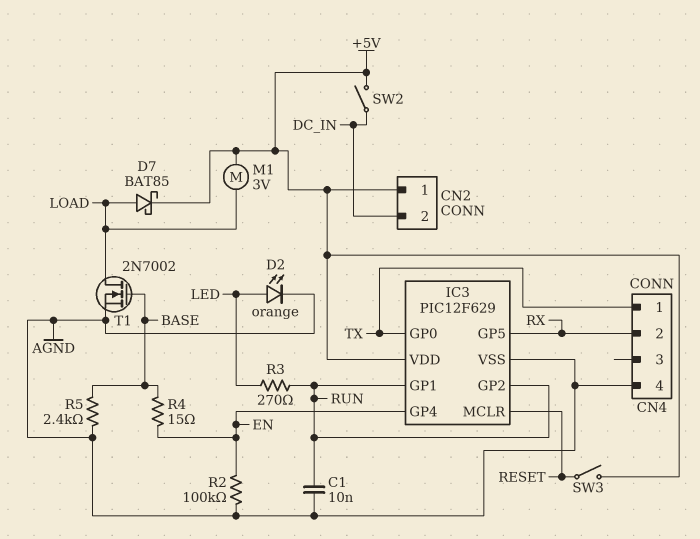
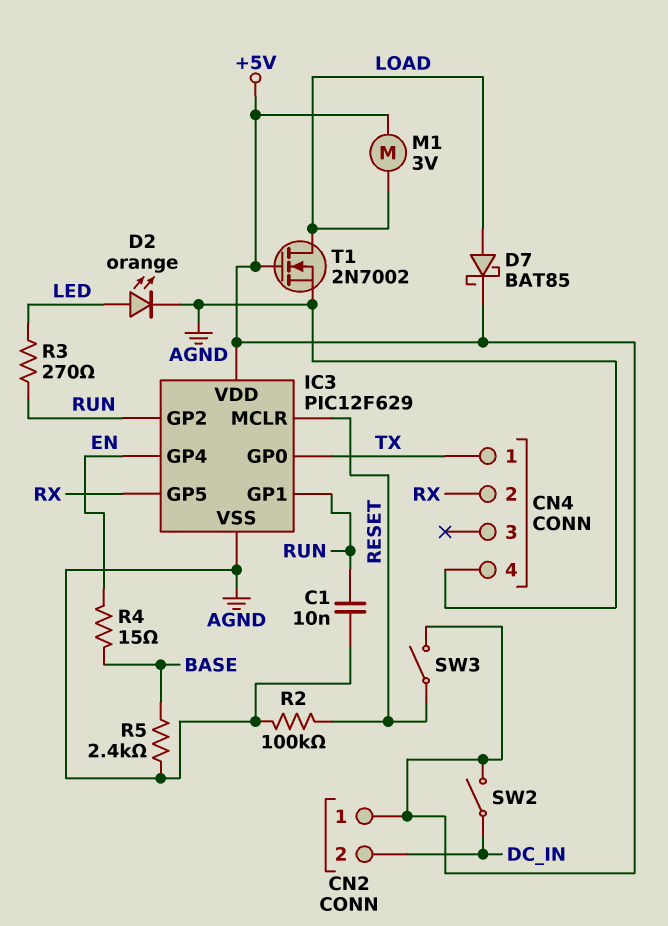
R2: 100k (AGND, EN) -> 100k (AGND, RESET)
T1: NMOS 2N7002 (G BASE, D LOAD, S AGND) -> NMOS 2N7002 (G +5V, D LOAD, S AGND)

